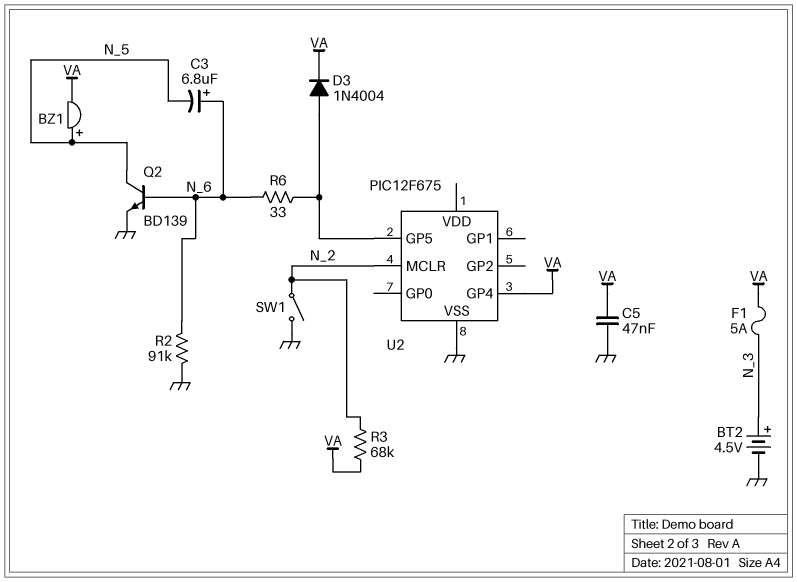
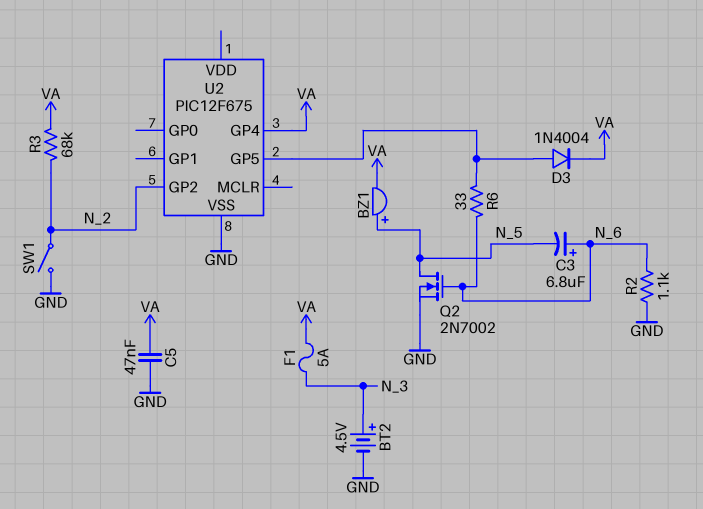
Q2: NPN BD139 (B N_6, C N_5, E GND) -> NMOS 2N7002 (G N_6, D N_5, S GND)
R2: 91k (GND, N_6) -> 1.1k (GND, N_6)
U2 pin GP2: none -> N_2
U2 pin MCLR: N_2 -> none

